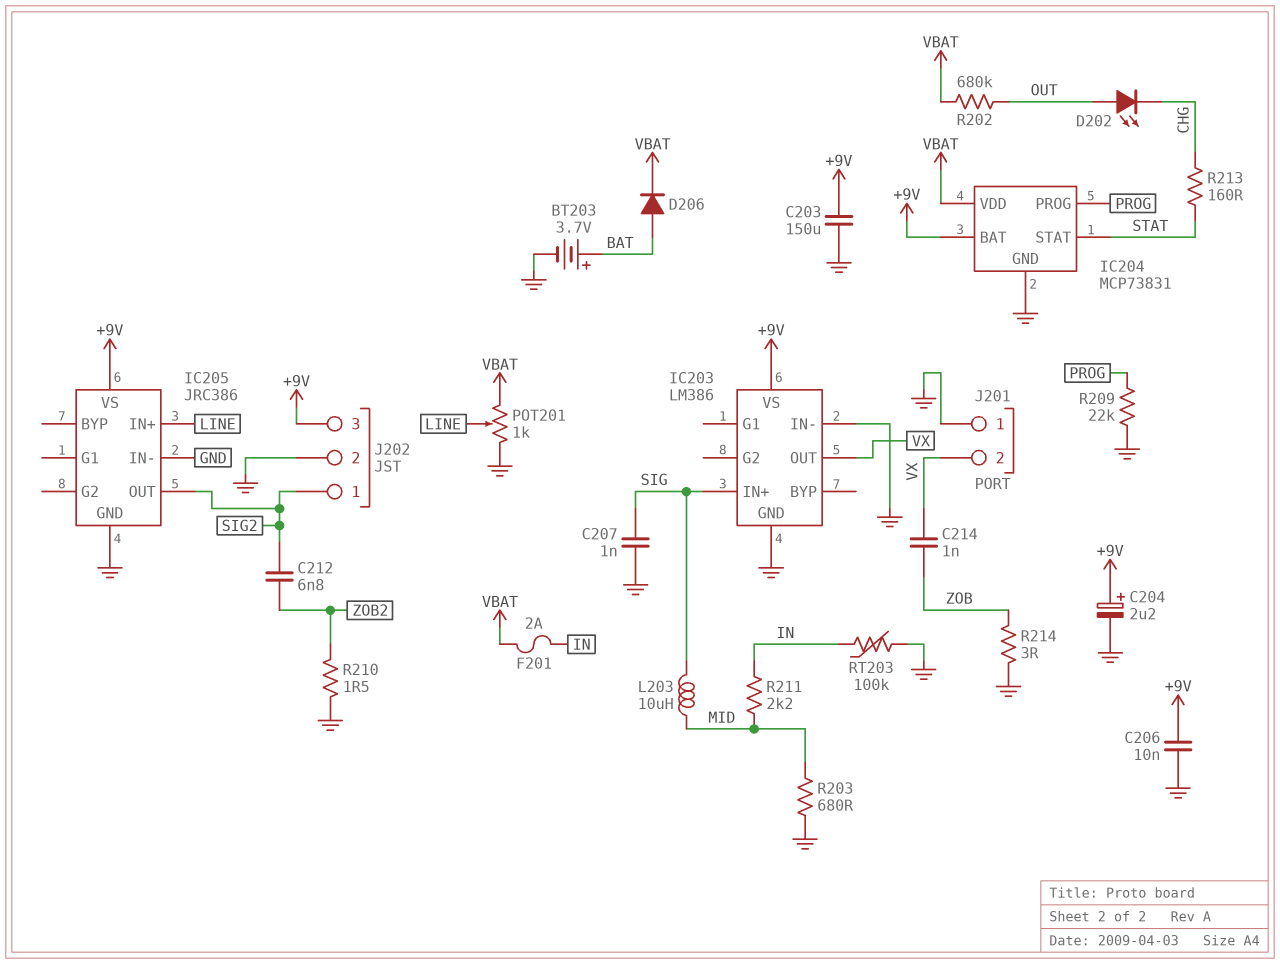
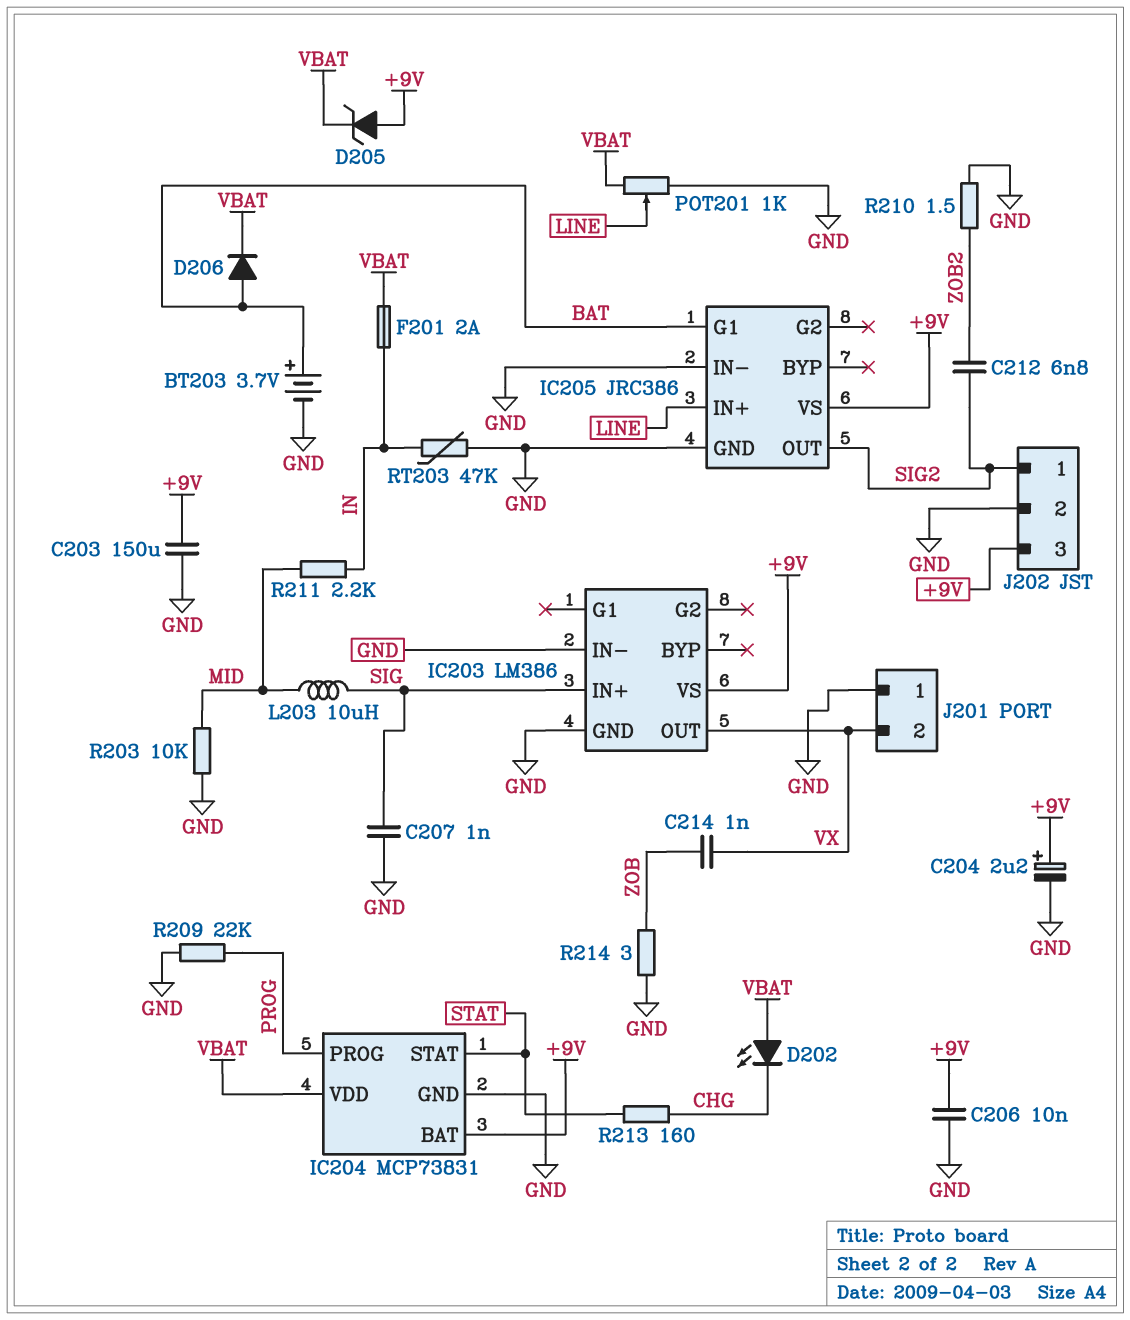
D202: LED (A OUT, K CHG) -> LED (A VBAT, K CHG)
D205: none -> zener (A +9V, K VBAT)
IC205 pin G1: none -> BAT
R202: 680k (OUT, VBAT) -> none
R203: 680 (GND, MID) -> 10k (GND, MID)
RT203: 100k (GND, IN) -> 47k (GND, IN)

